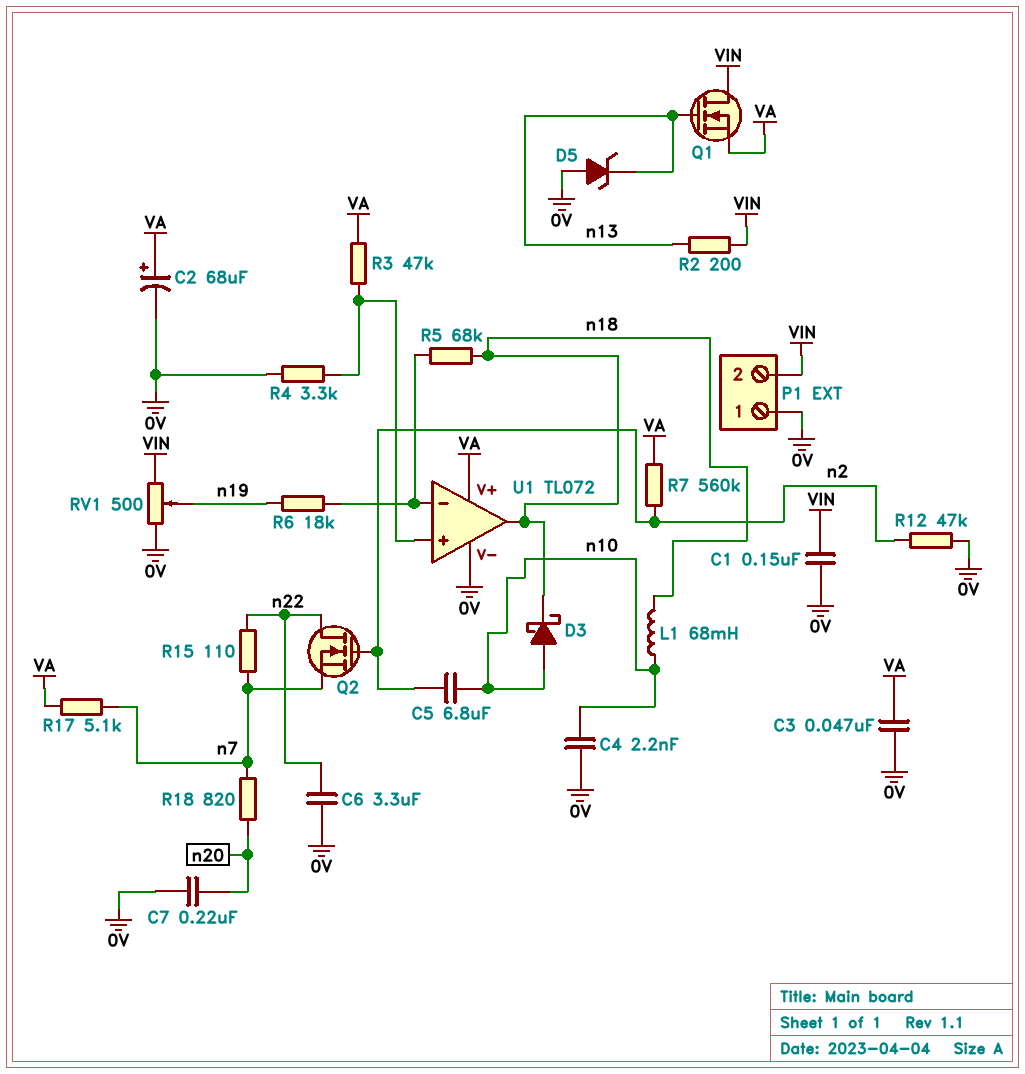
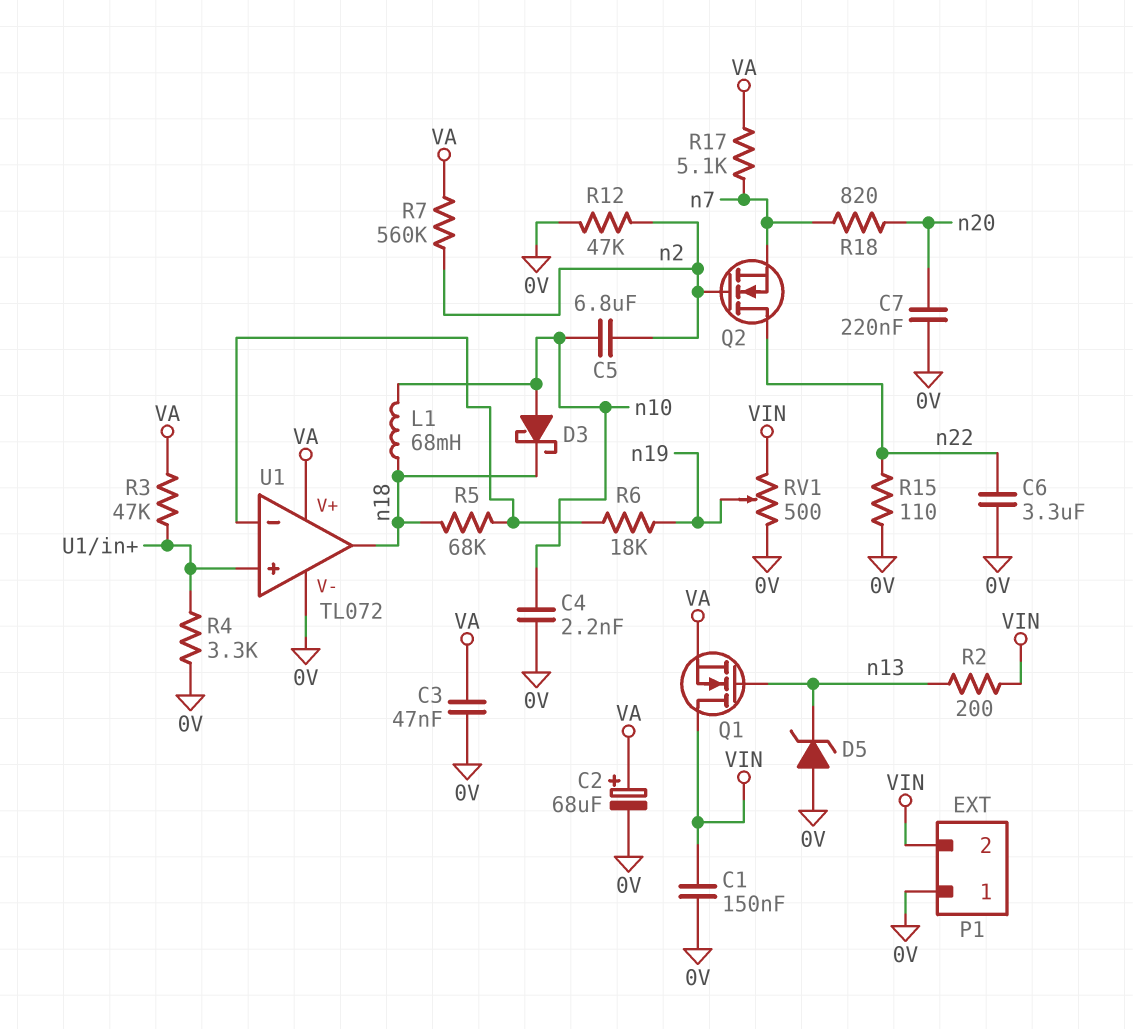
R15: 110 (n7, n22) -> 110 (0V, n22)

